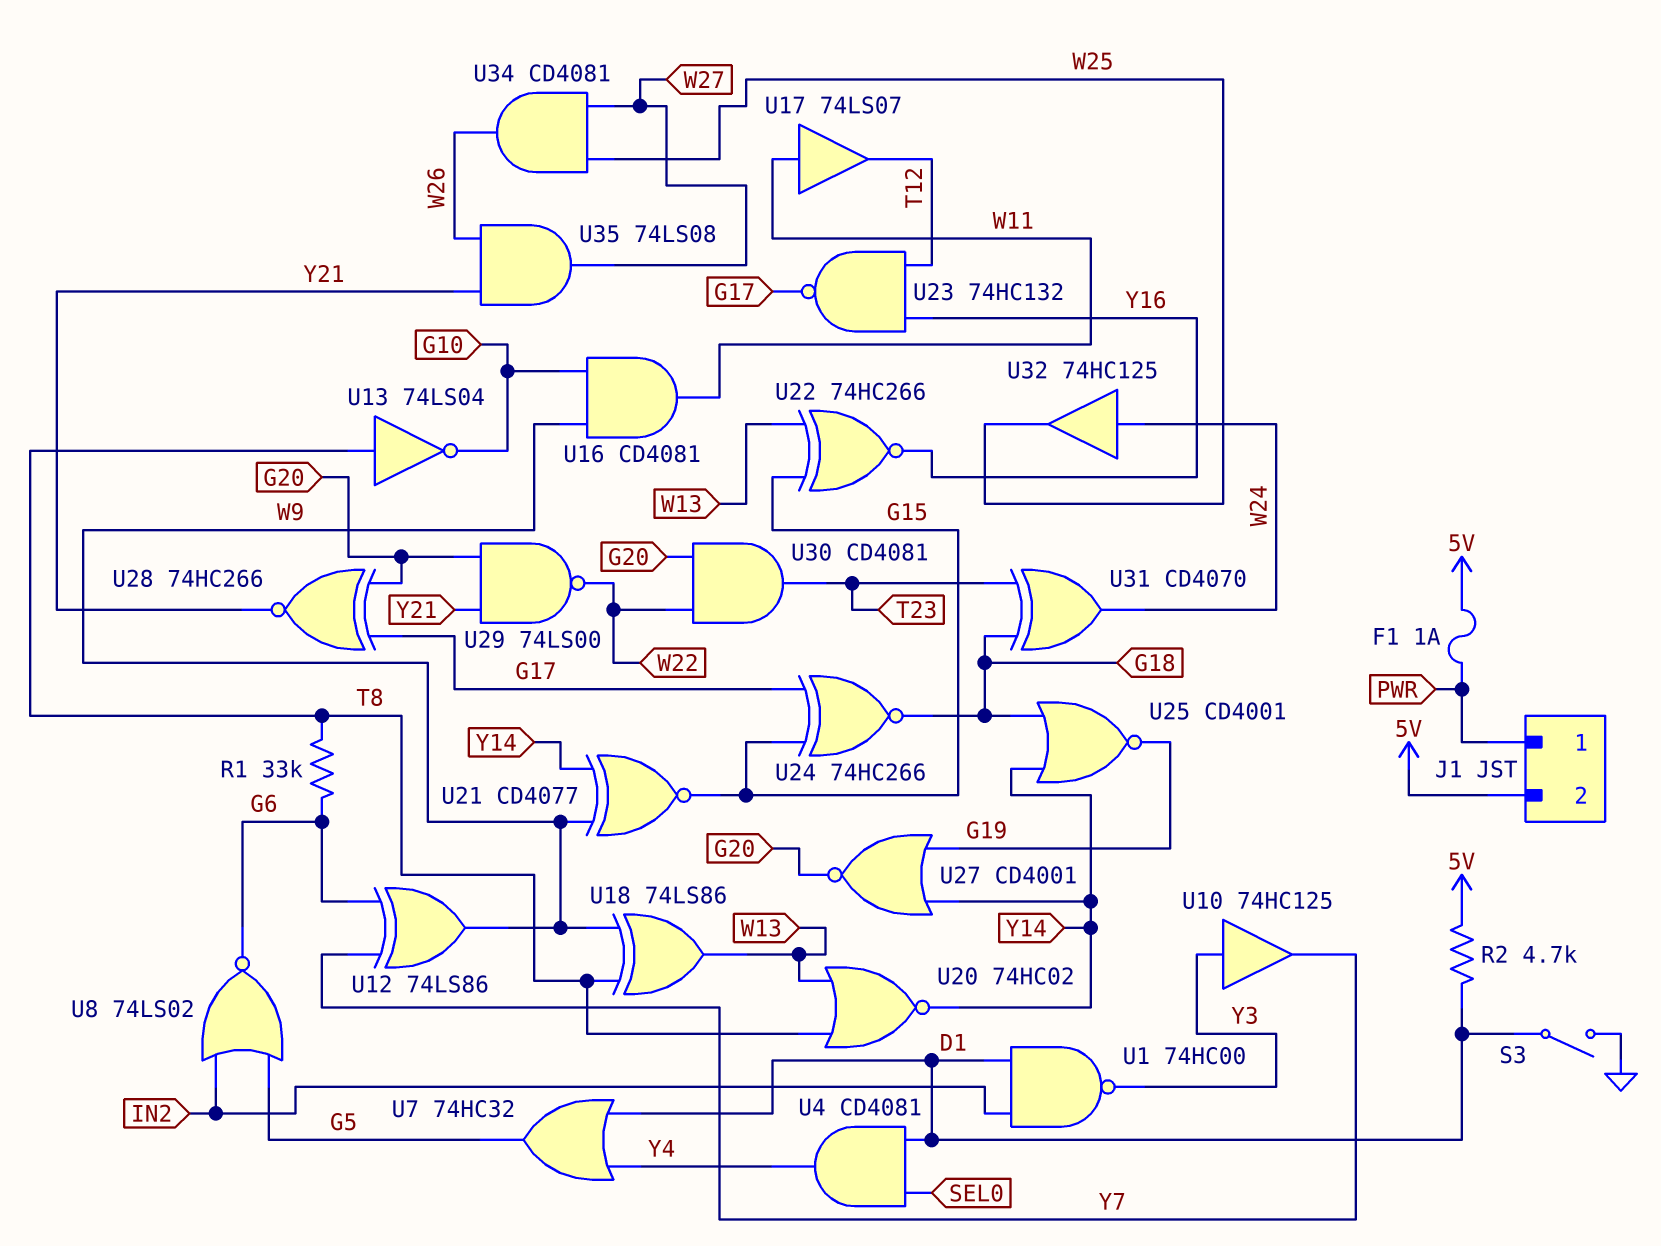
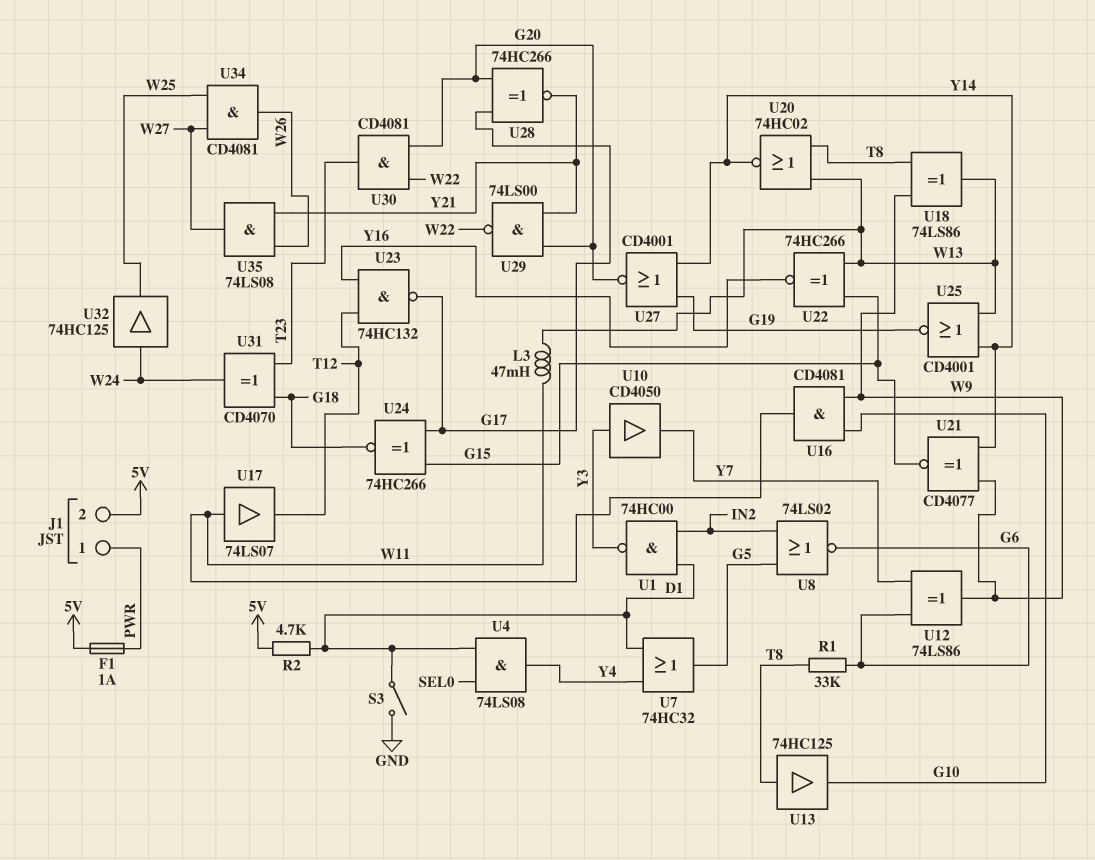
L3: none -> 47mH (W11, W13)
U4: AND CD4081 (in D1, in SEL0, out Y4) -> AND 74LS08 (in D1, in SEL0, out Y4)
U10: buffer 74HC125 (in Y3, out Y7) -> buffer CD4050 (in Y3, out Y7)
U13: NOT 74LS04 (in T8, out G10) -> buffer 74HC125 (in T8, out G10)
U25: NOR CD4001 (in G18, in Y14, out G19) -> NOR CD4001 (in W13, in Y14, out G19)

